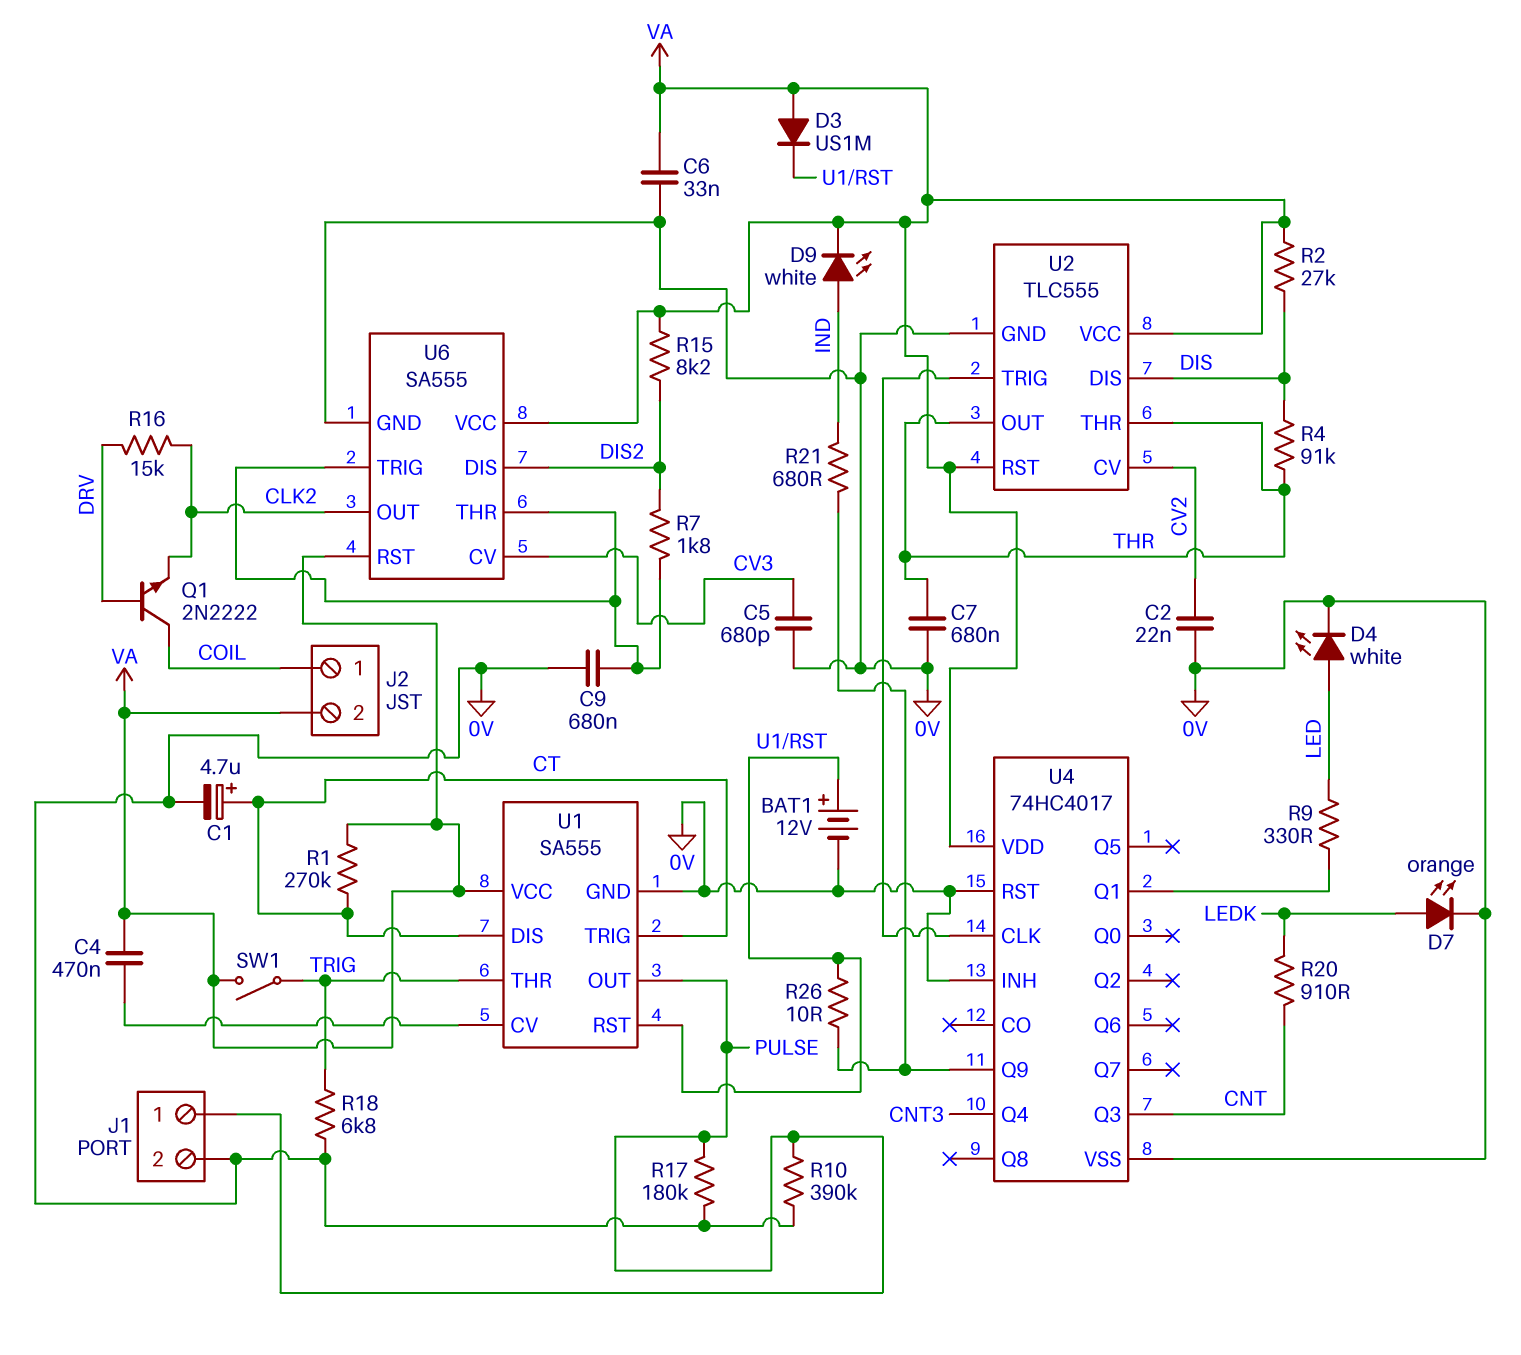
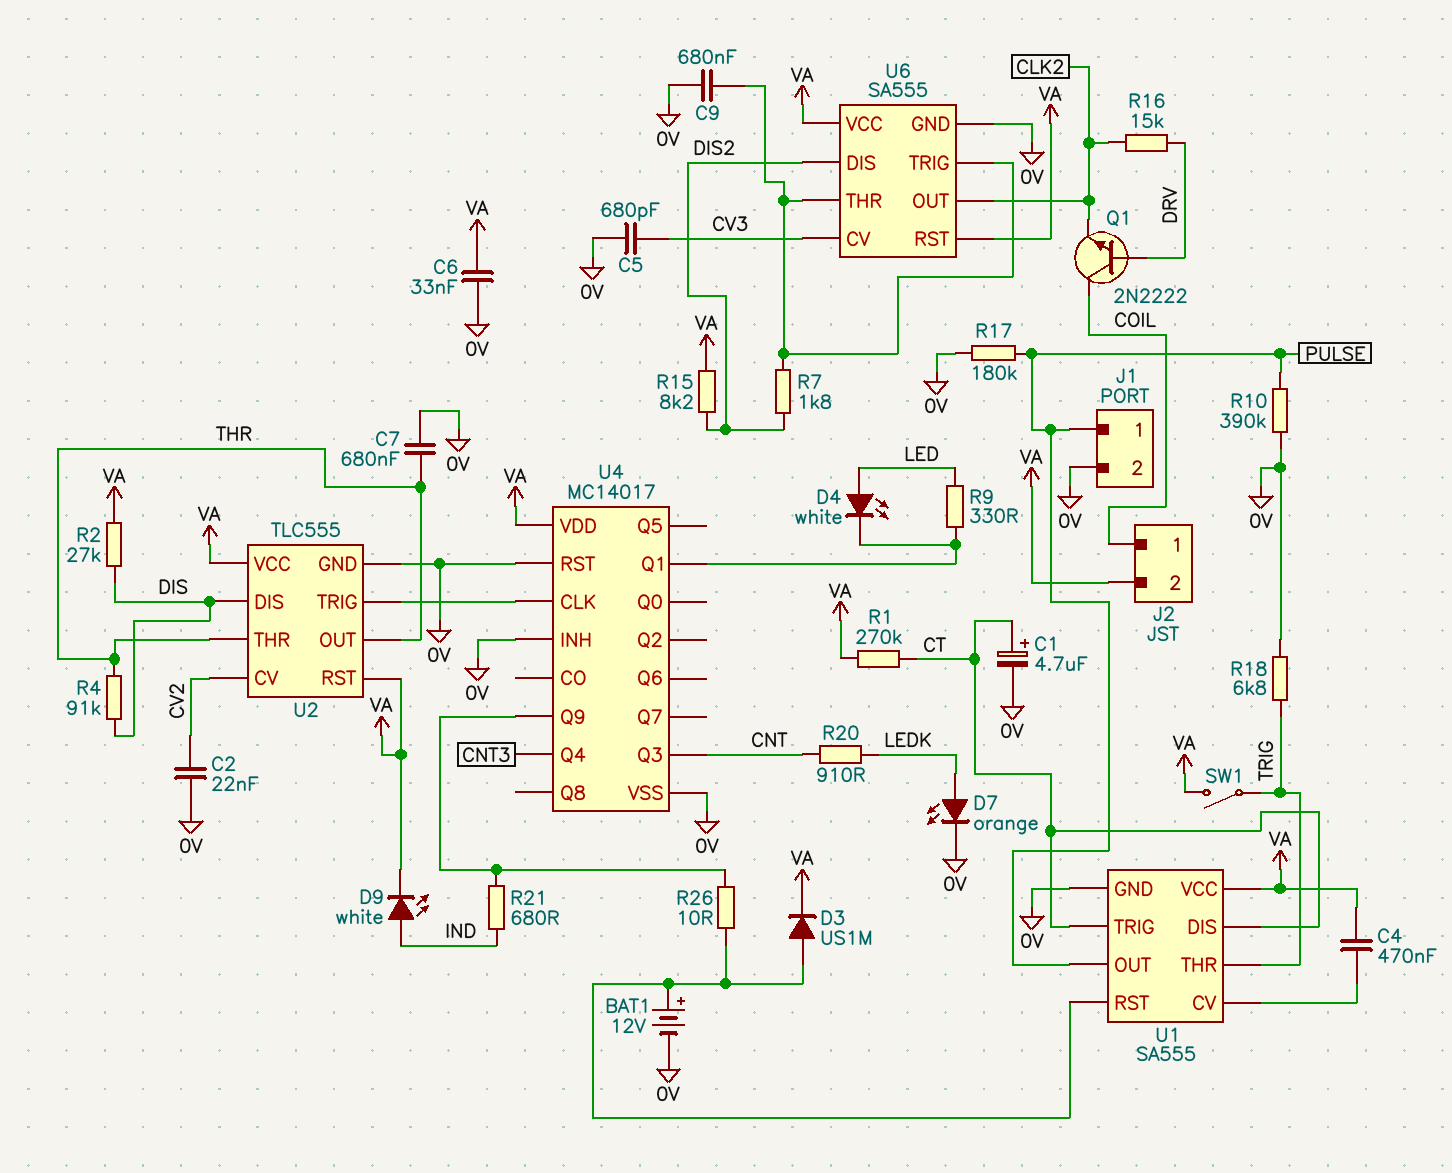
D3: diode US1M (A VA, K U1/RST) -> diode US1M (A U1/RST, K VA)
D4: LED white (A LED, K 0V) -> LED white (A LED, K U4/Q1)
U4: 74HC4017 -> MC14017

